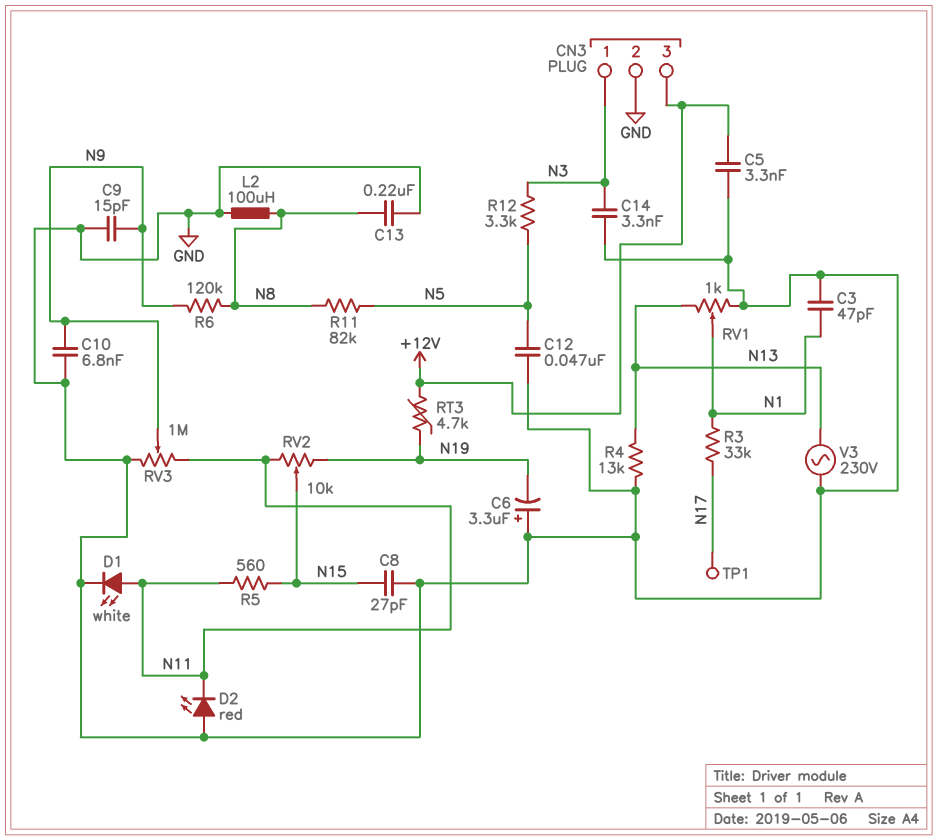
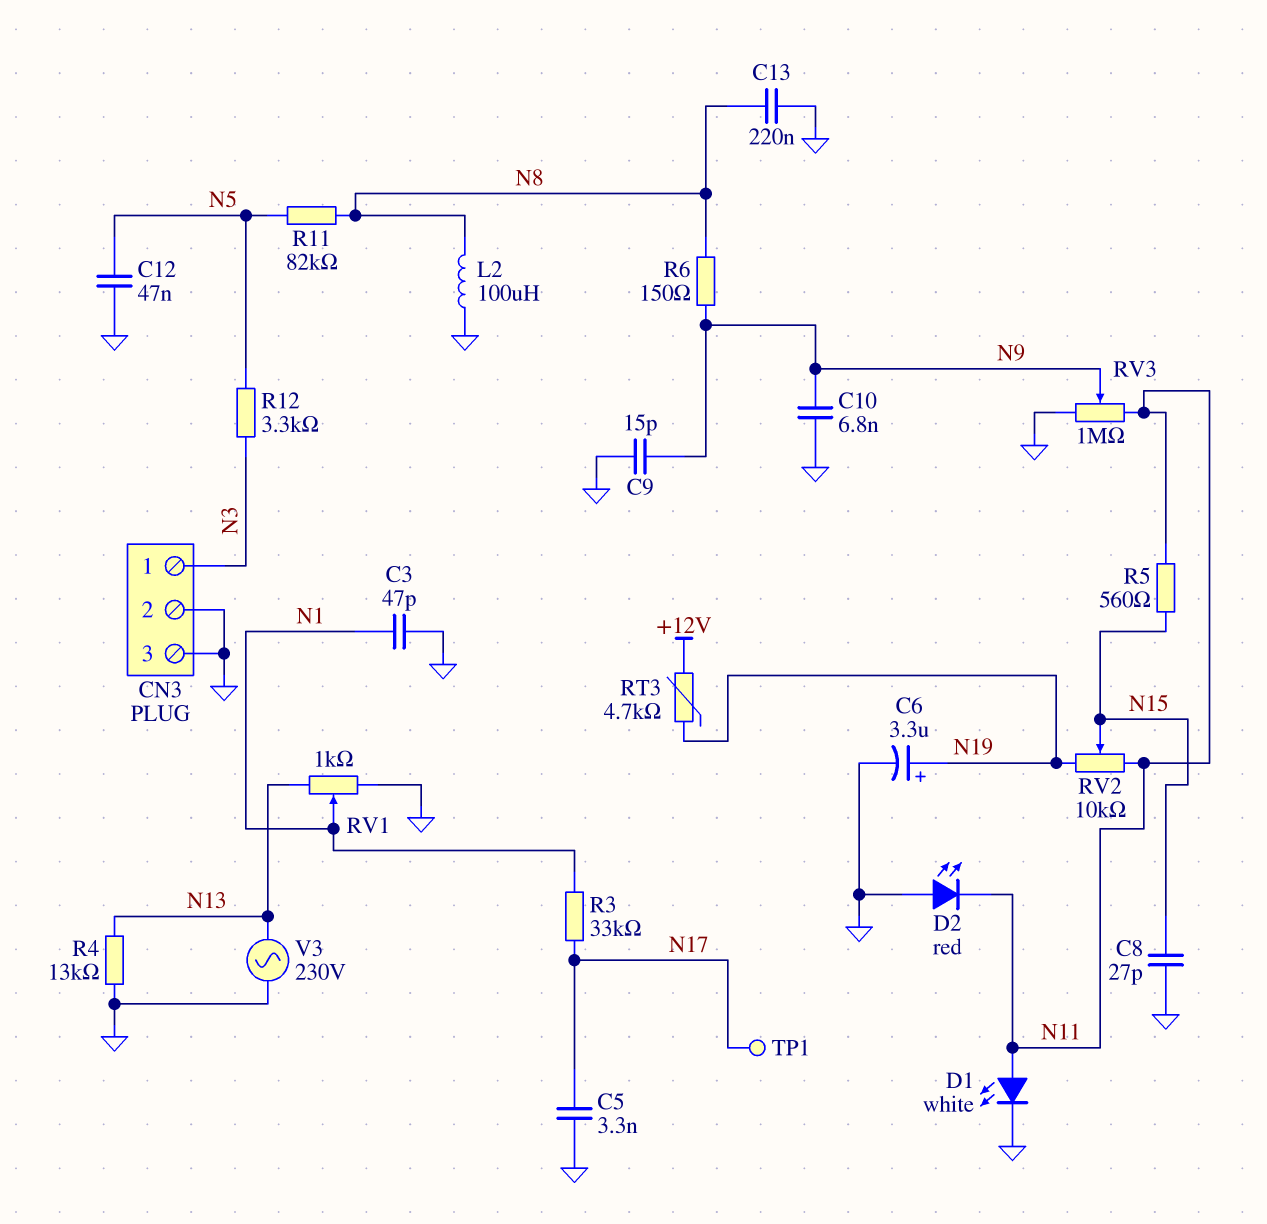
C5: 3.3nF (+12V, GND) -> 3.3nF (GND, N17)
C6: 3.3uF (plus GND, minus N19) -> 3.3uF (plus N19, minus GND)
C14: 3.3nF (GND, N3) -> none
CN3 pin 3: +12V -> GND
R6: 120k (N8, N9) -> 150 (N8, N9)

